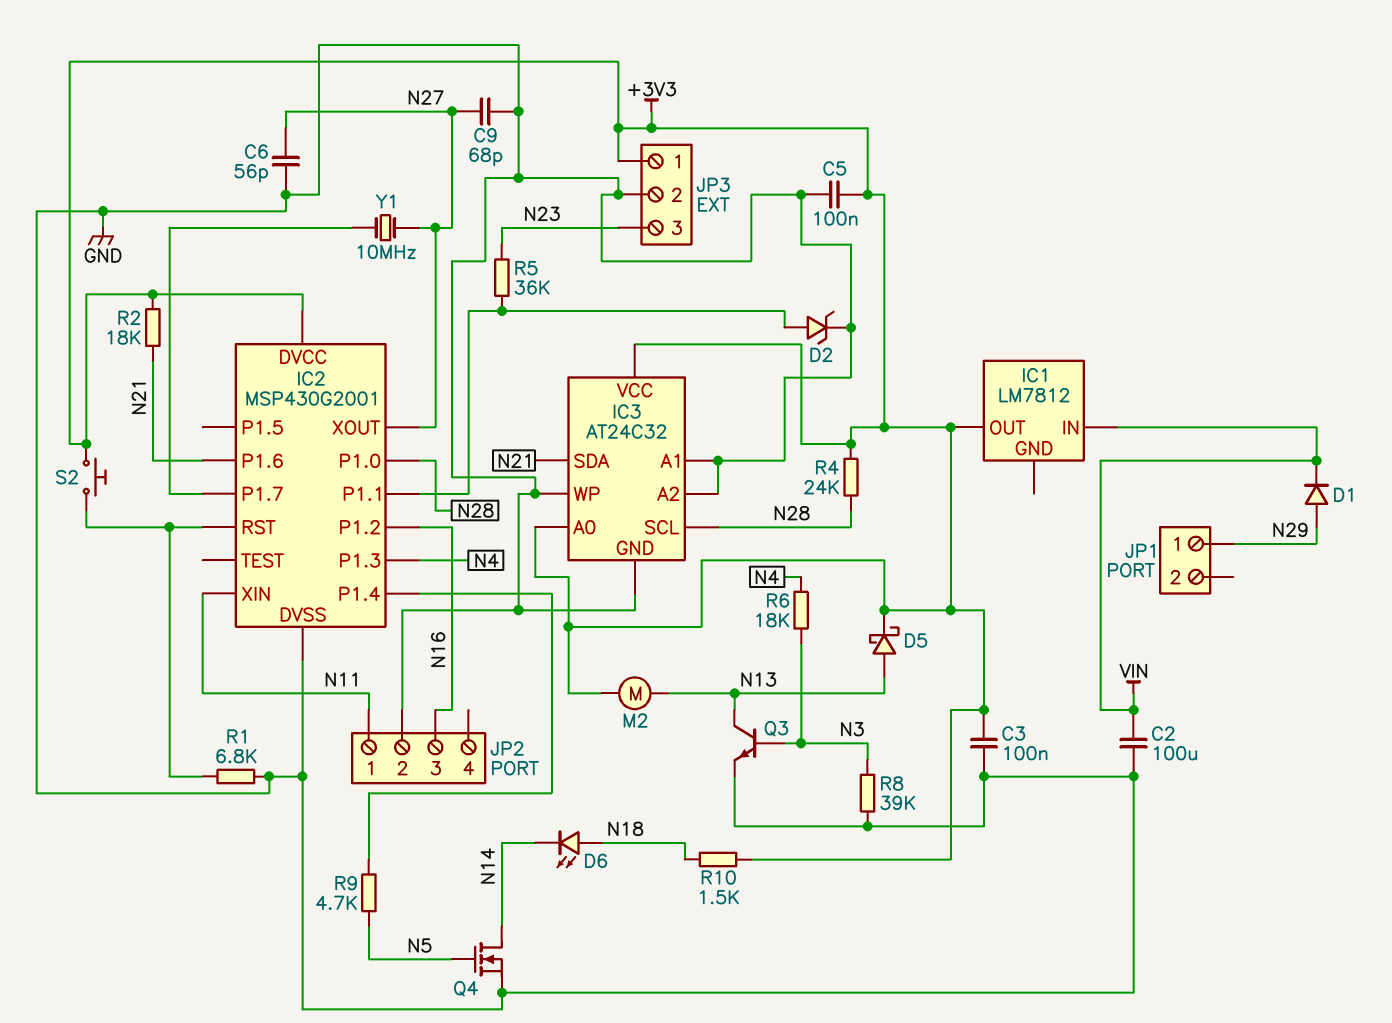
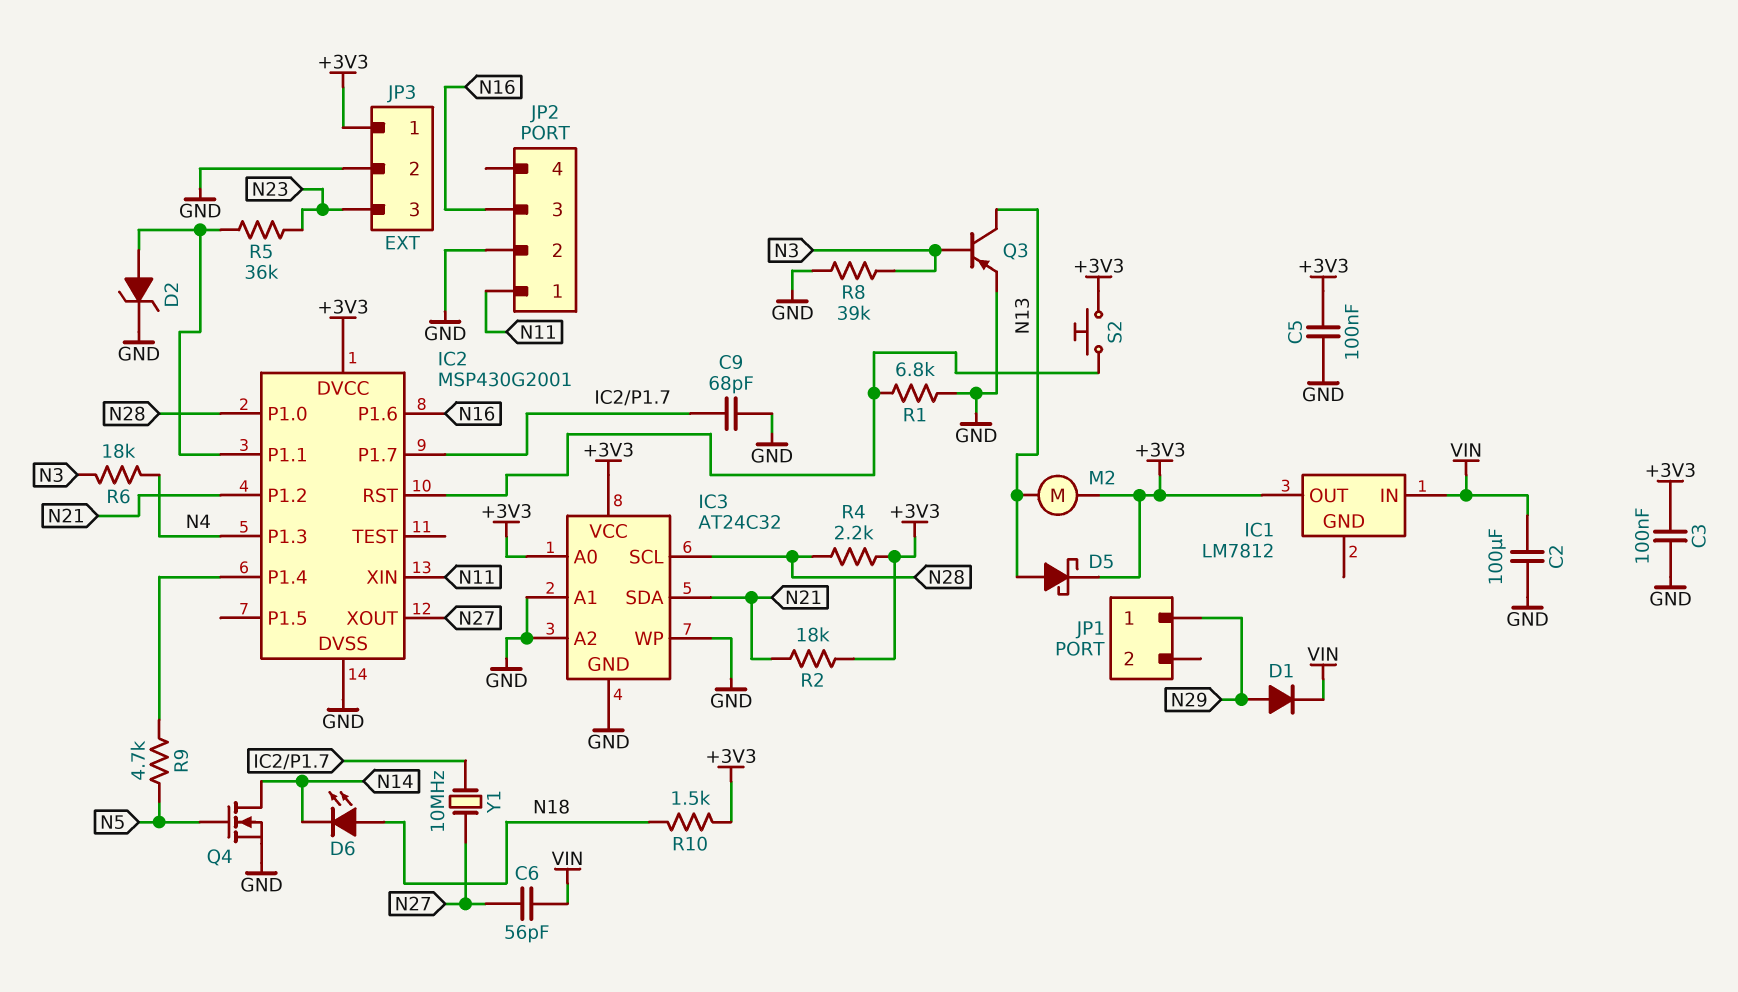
C6: 56pF (GND, N27) -> 56pF (N27, VIN)
C9: 68pF (GND, N27) -> 68pF (GND, IC2/P1.7)
IC2 pin P1.2: N16 -> N21
IC2 pin P1.6: N21 -> N16
Q3: NPN (B N3, C N13, E GND) -> PNP (B N3, C N13, E GND)
R4: 24k (+3V3, N28) -> 2.2k (+3V3, N28)

